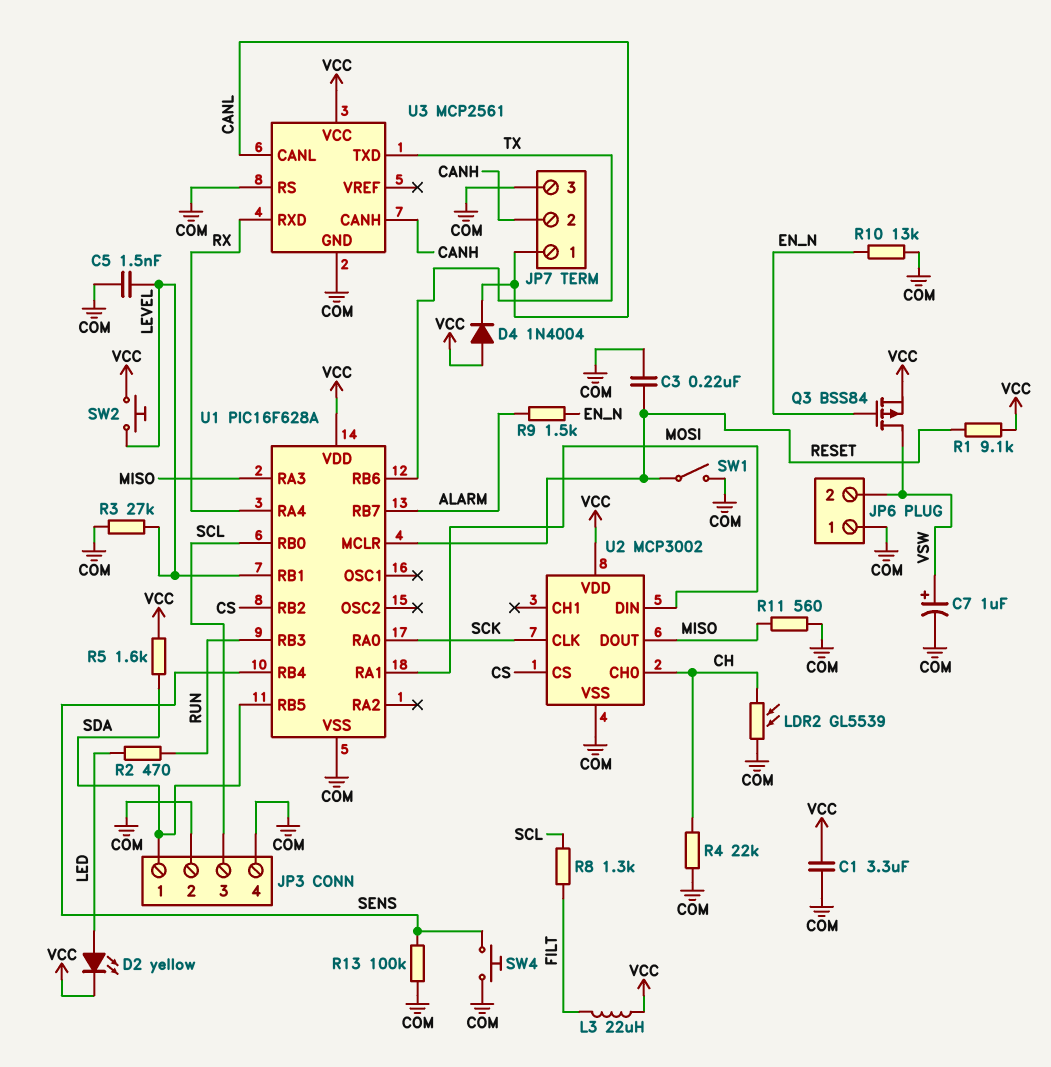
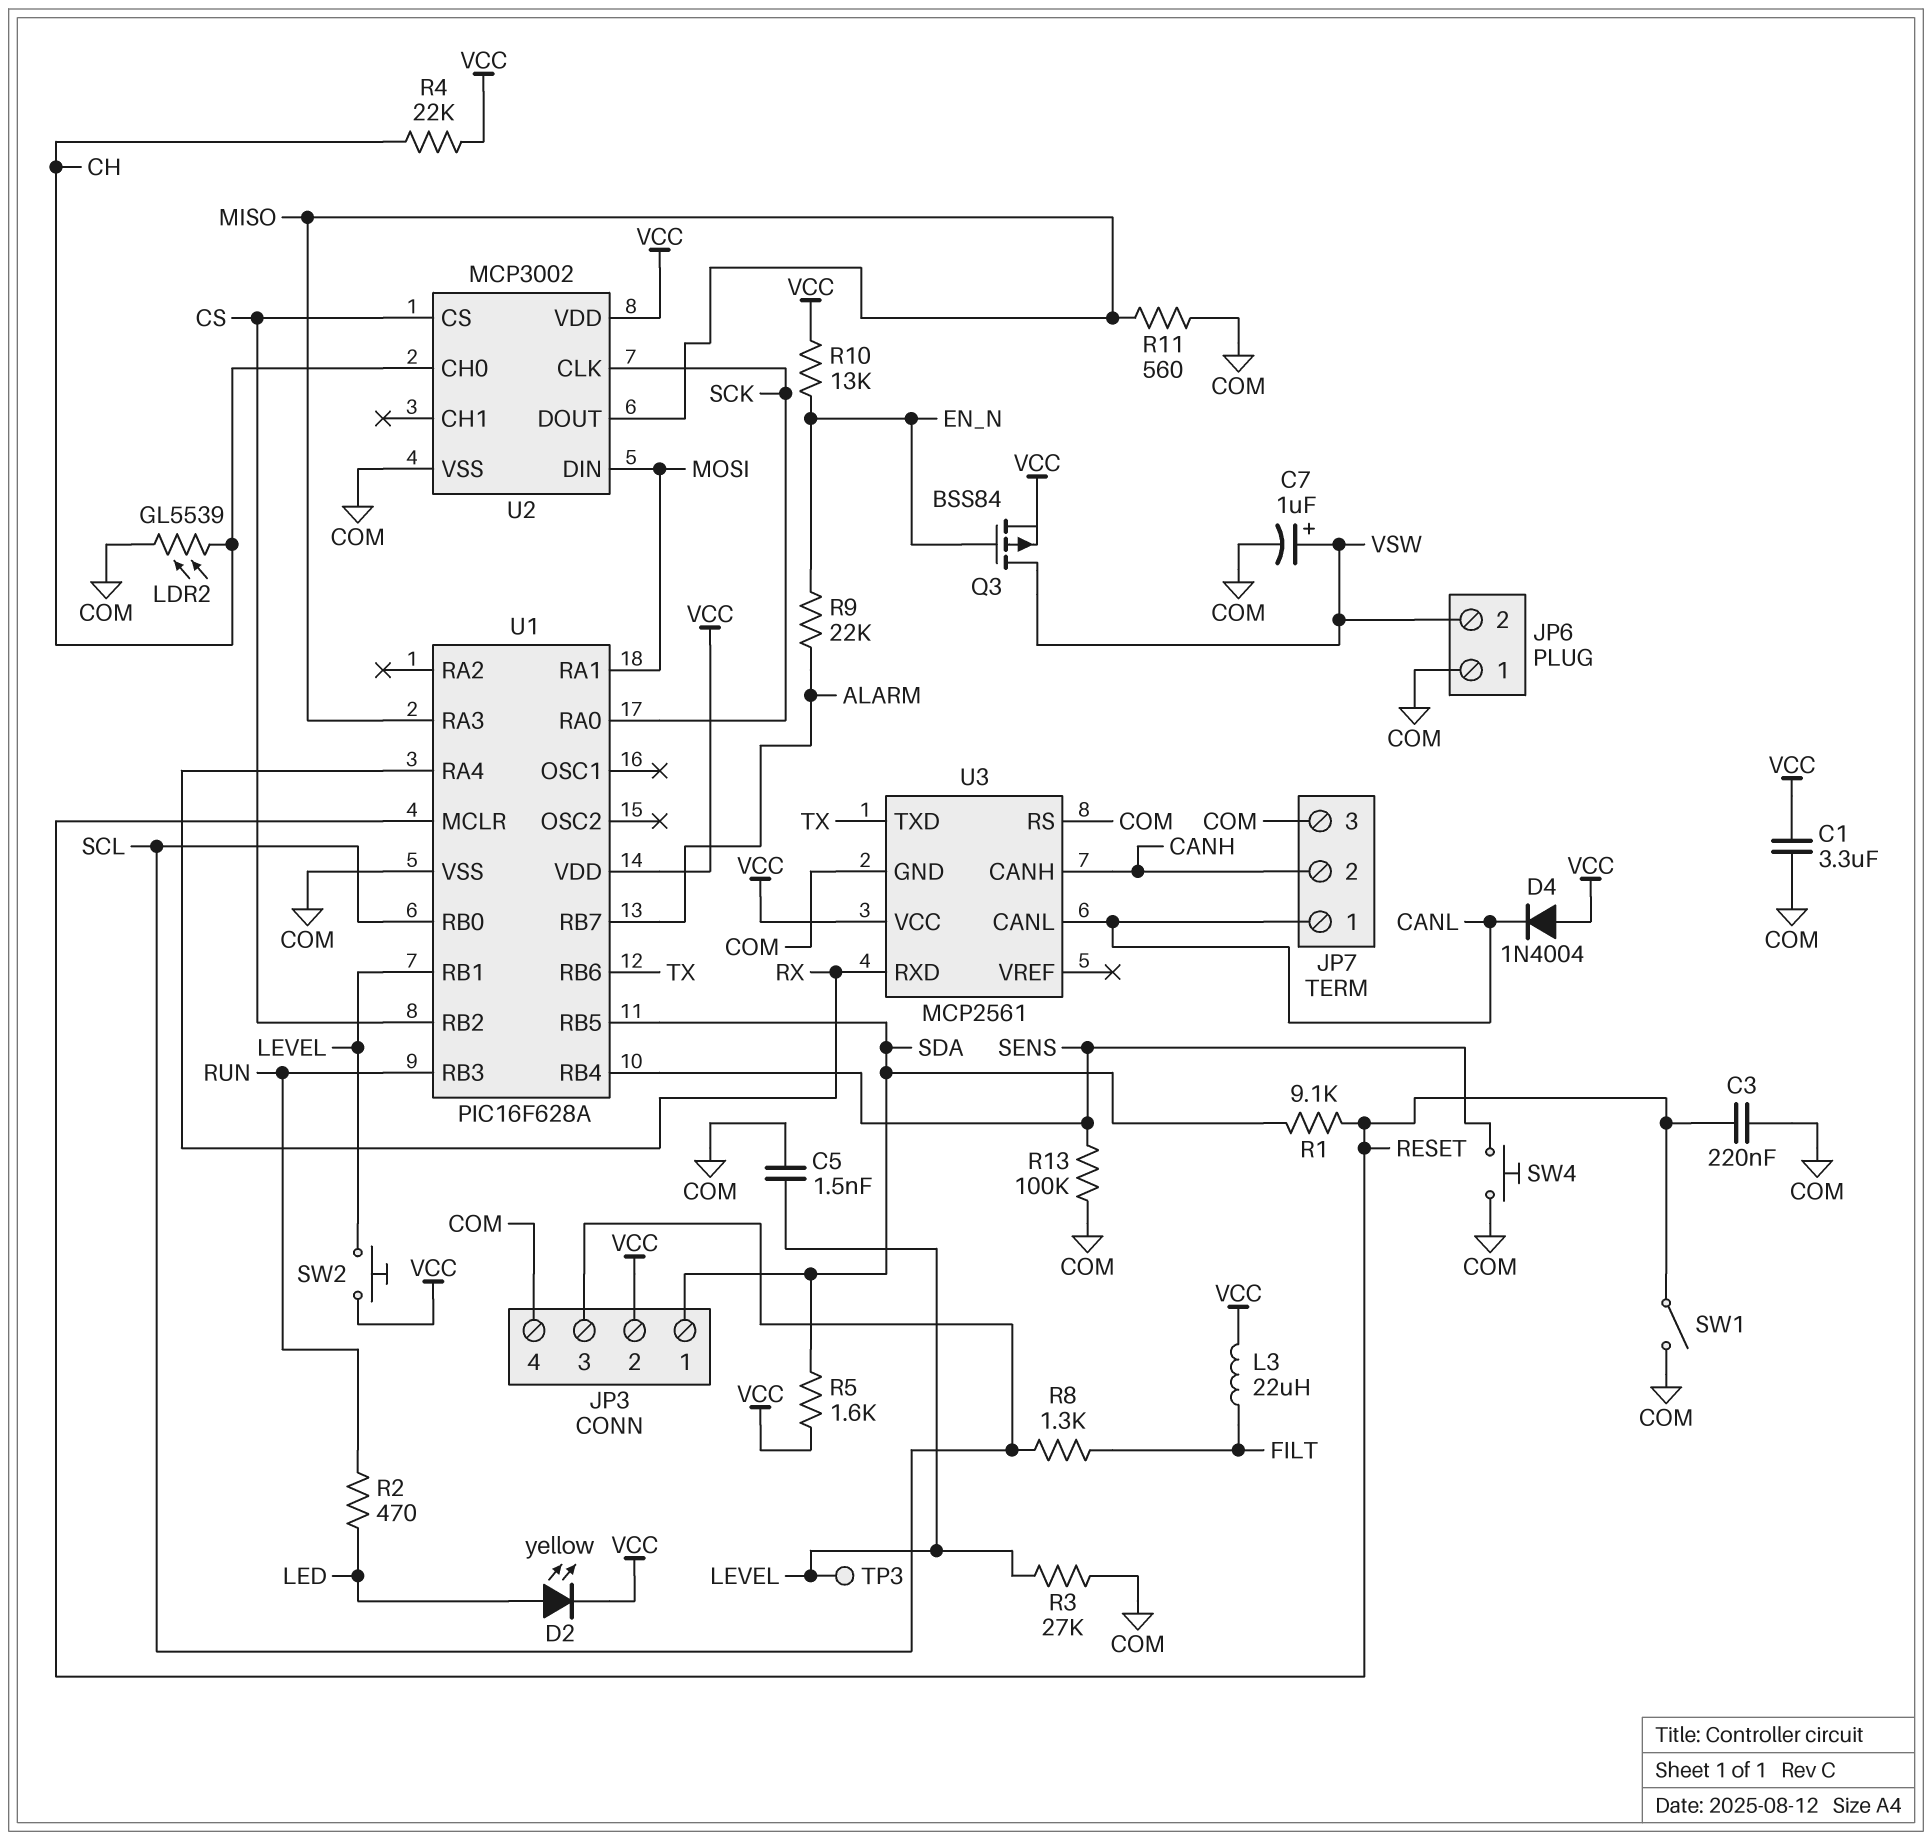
JP3 pin 2: COM -> VCC
R1: 9.1k (RESET, VCC) -> 9.1k (RESET, SDA)
R4: 22k (CH, COM) -> 22k (CH, VCC)
R9: 1.5k (ALARM, EN_N) -> 22k (ALARM, EN_N)
R10: 13k (COM, EN_N) -> 13k (EN_N, VCC)
TP3: none -> test point (LEVEL)

